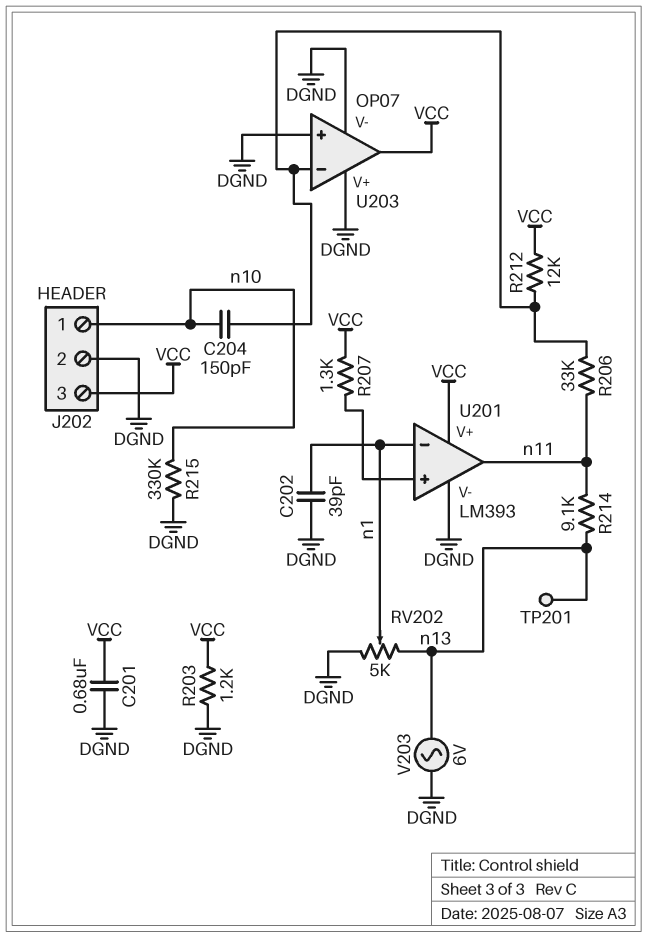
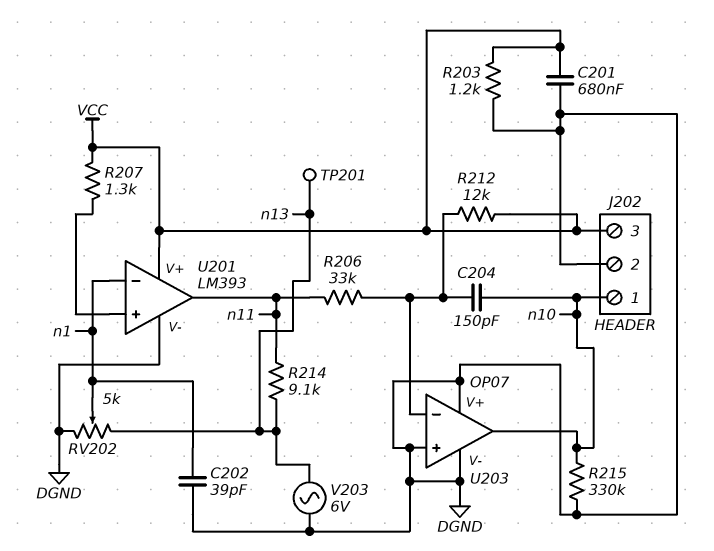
U203 pin out: VCC -> n10

